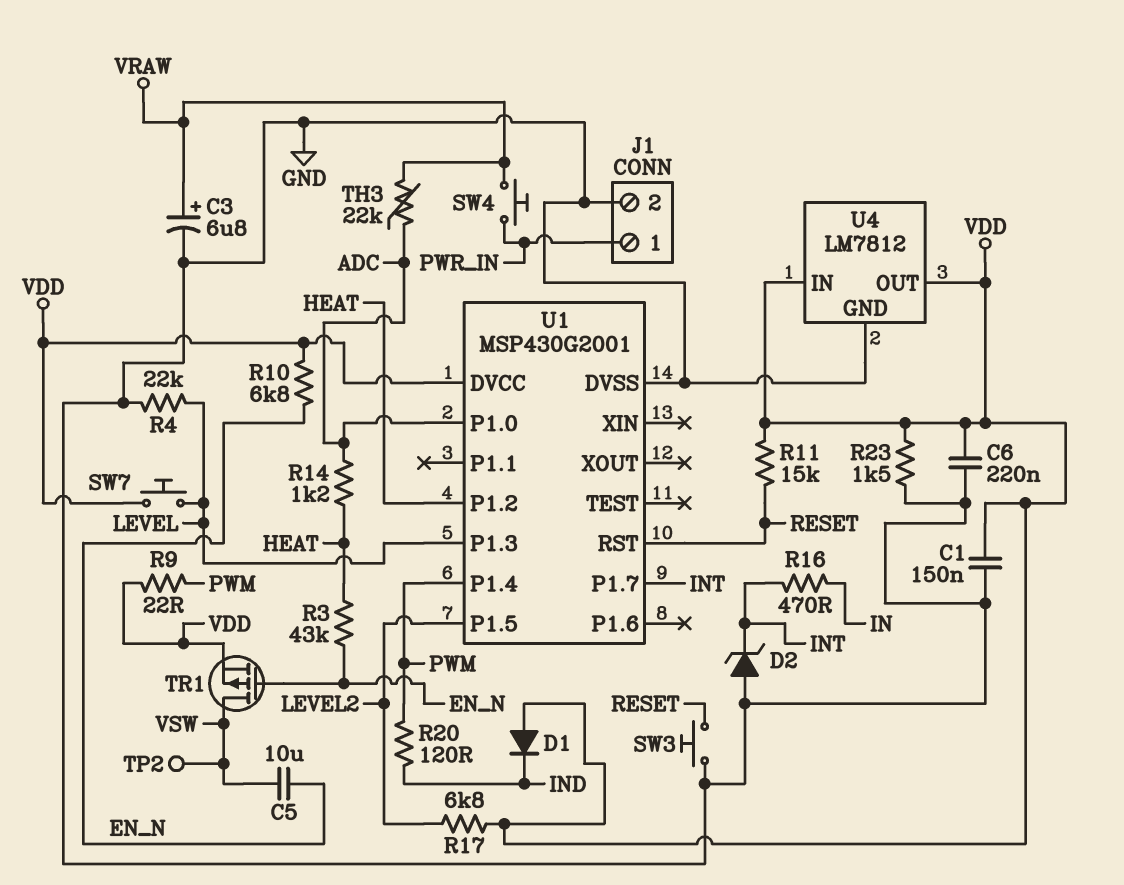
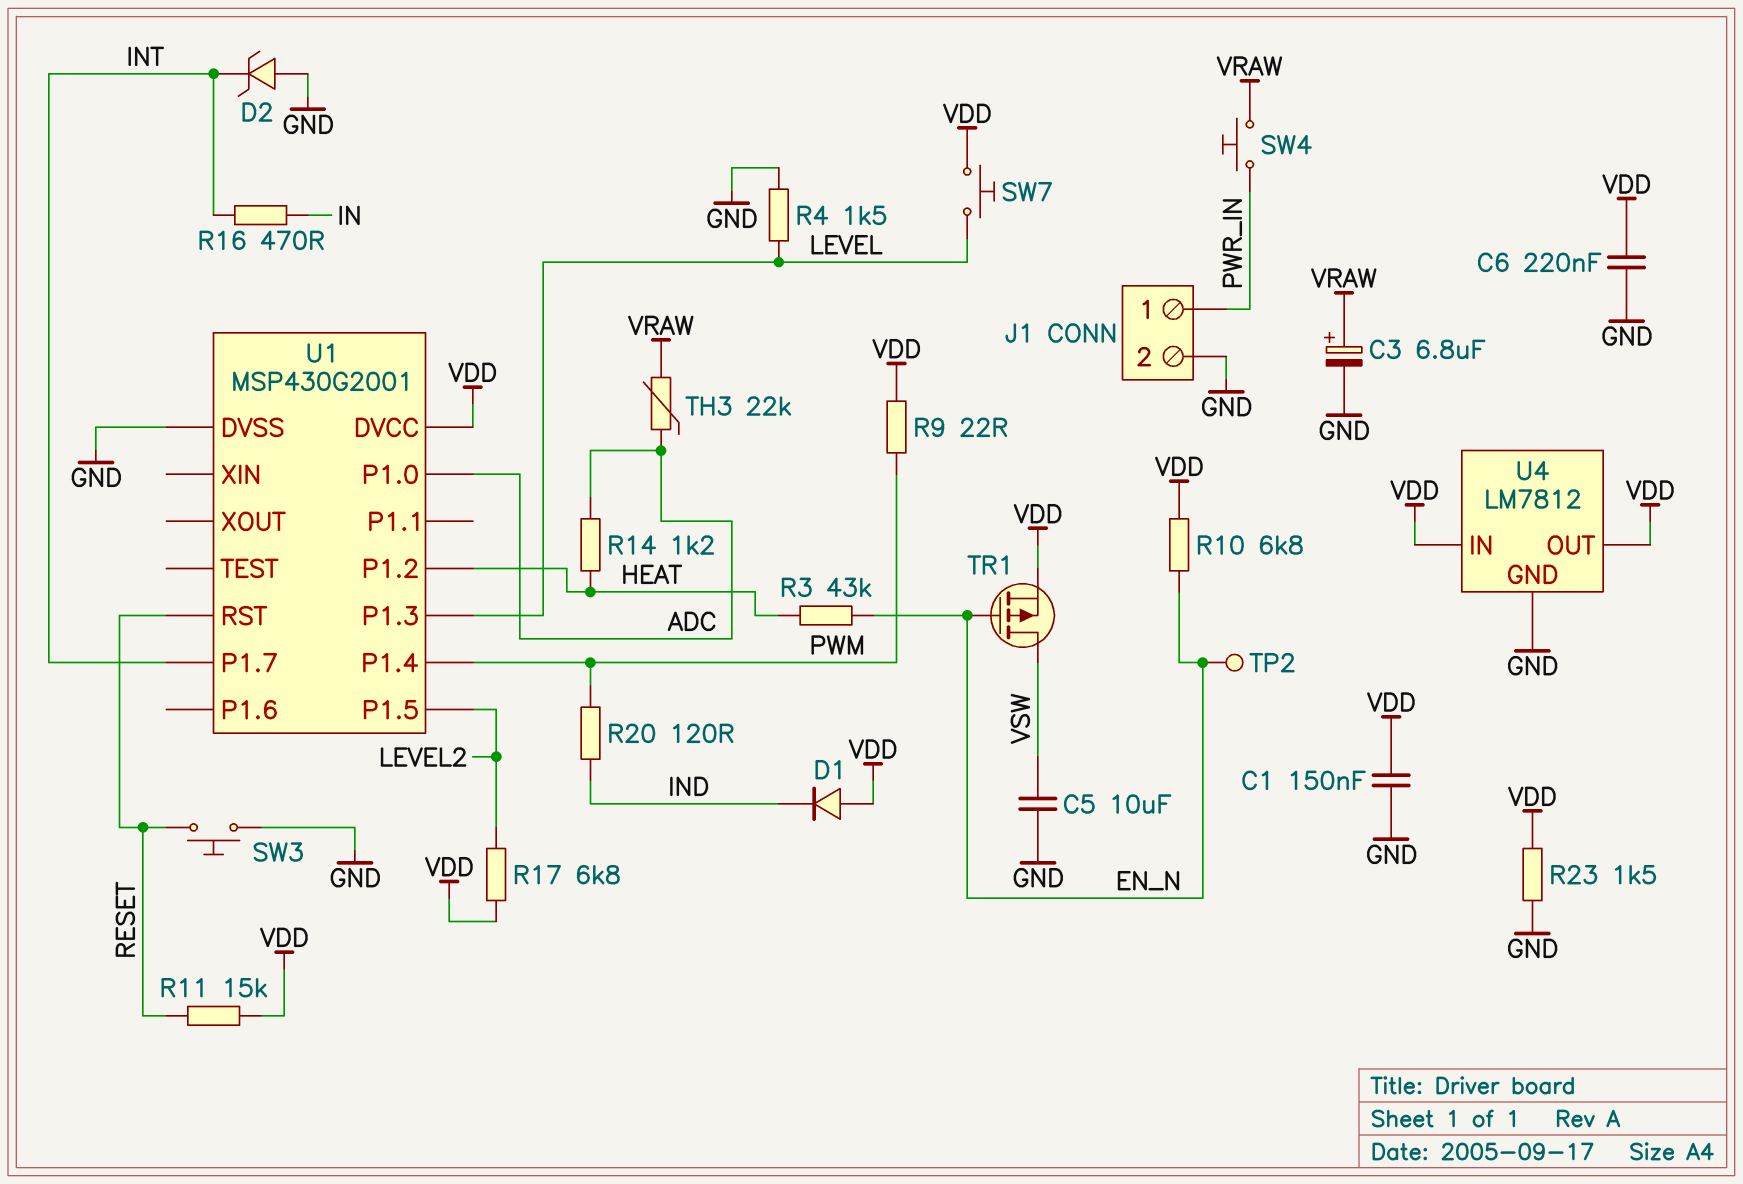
C5: 10uF (EN_N, VSW) -> 10uF (GND, VSW)
R4: 22k (GND, LEVEL) -> 1.5k (GND, LEVEL)
TP2: test point (VSW) -> test point (EN_N)

